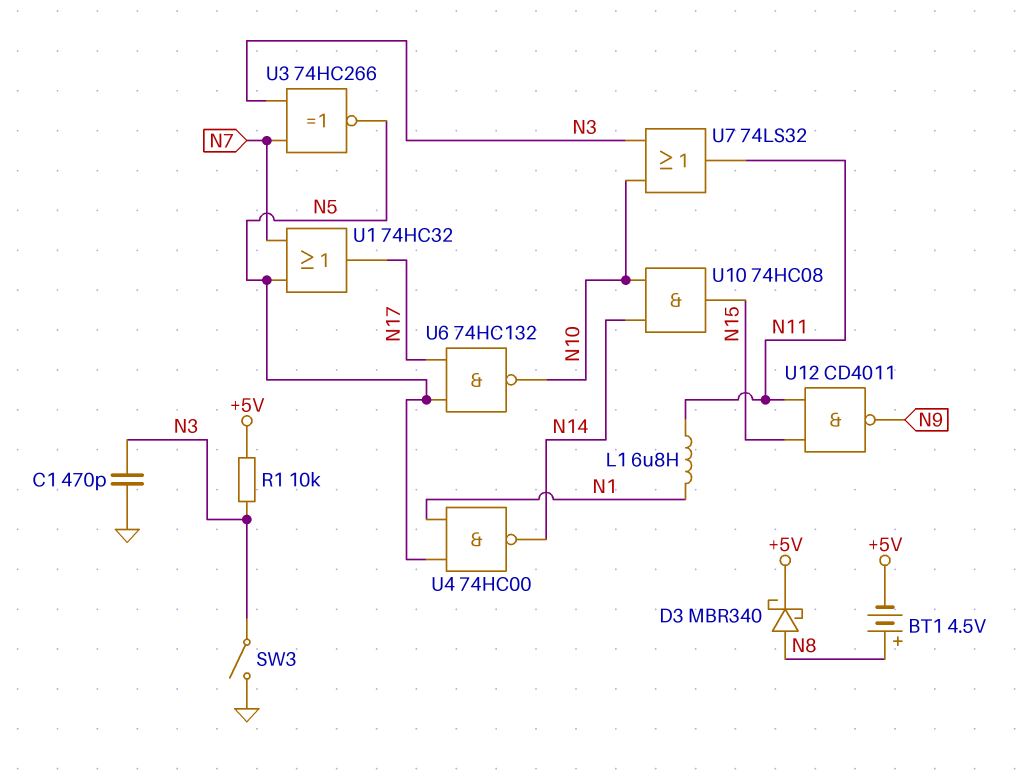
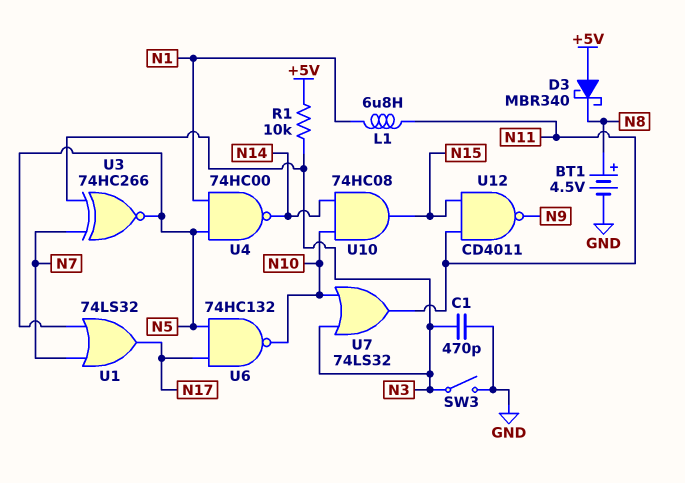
BT1: 4.5V (plus N8, minus +5V) -> 4.5V (plus N8, minus GND)
D3: schottky MBR340 (A N8, K +5V) -> schottky MBR340 (A +5V, K N8)
U1: OR 74HC32 (in N5, in N7, out N17) -> OR 74LS32 (in N5, in N7, out N17)

